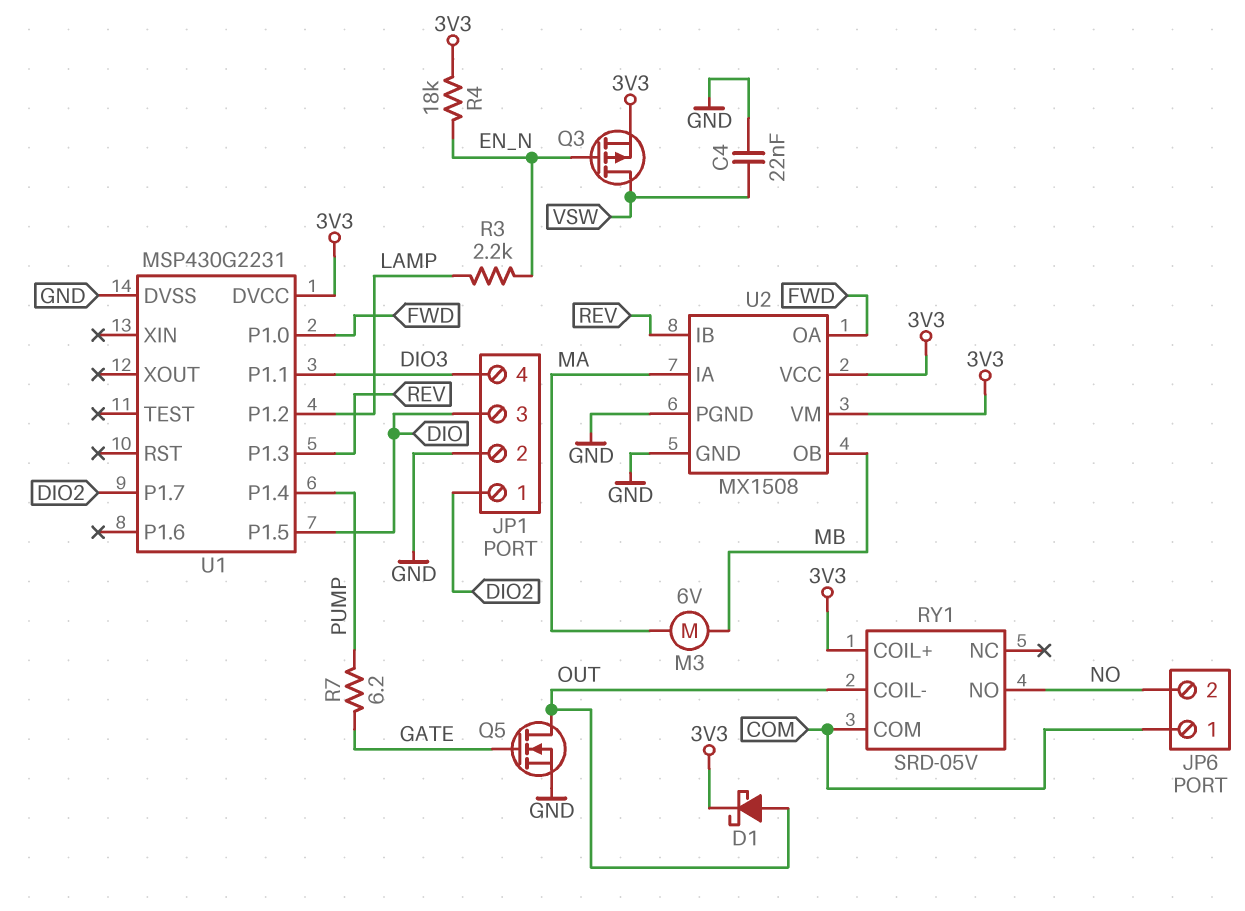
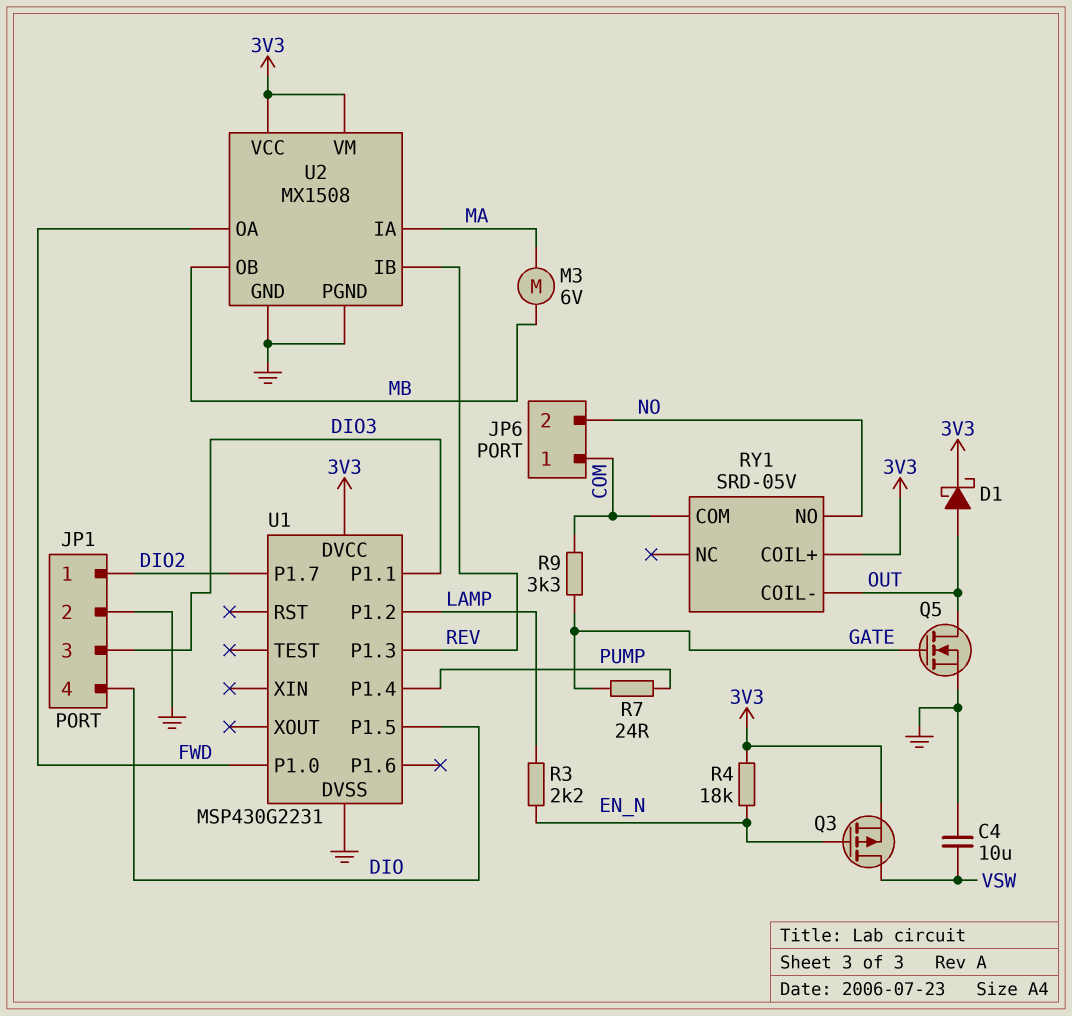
C4: 22nF (GND, VSW) -> 10uF (GND, VSW)
JP1 pin 3: DIO -> DIO3
JP1 pin 4: DIO3 -> DIO
R7: 6.2 (GATE, PUMP) -> 24 (GATE, PUMP)
R9: none -> 3.3k (COM, GATE)

